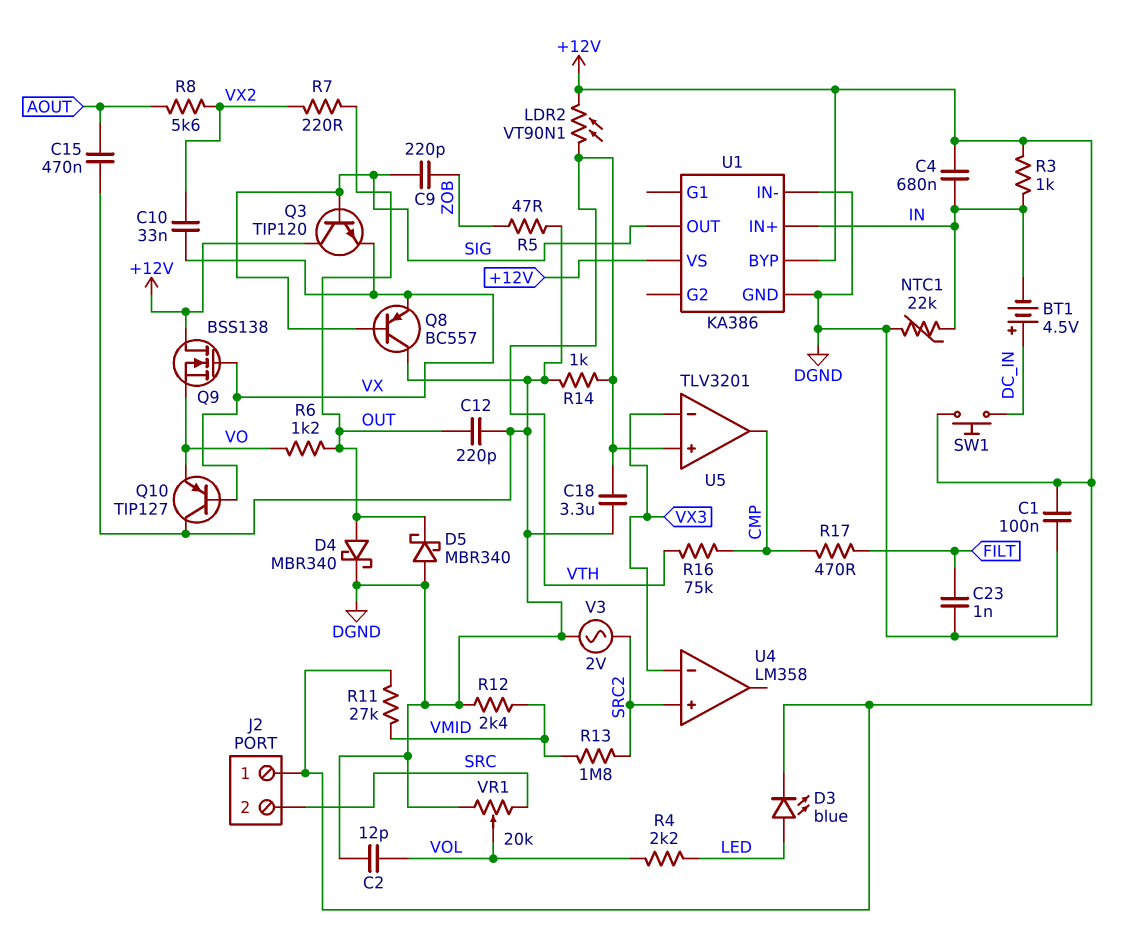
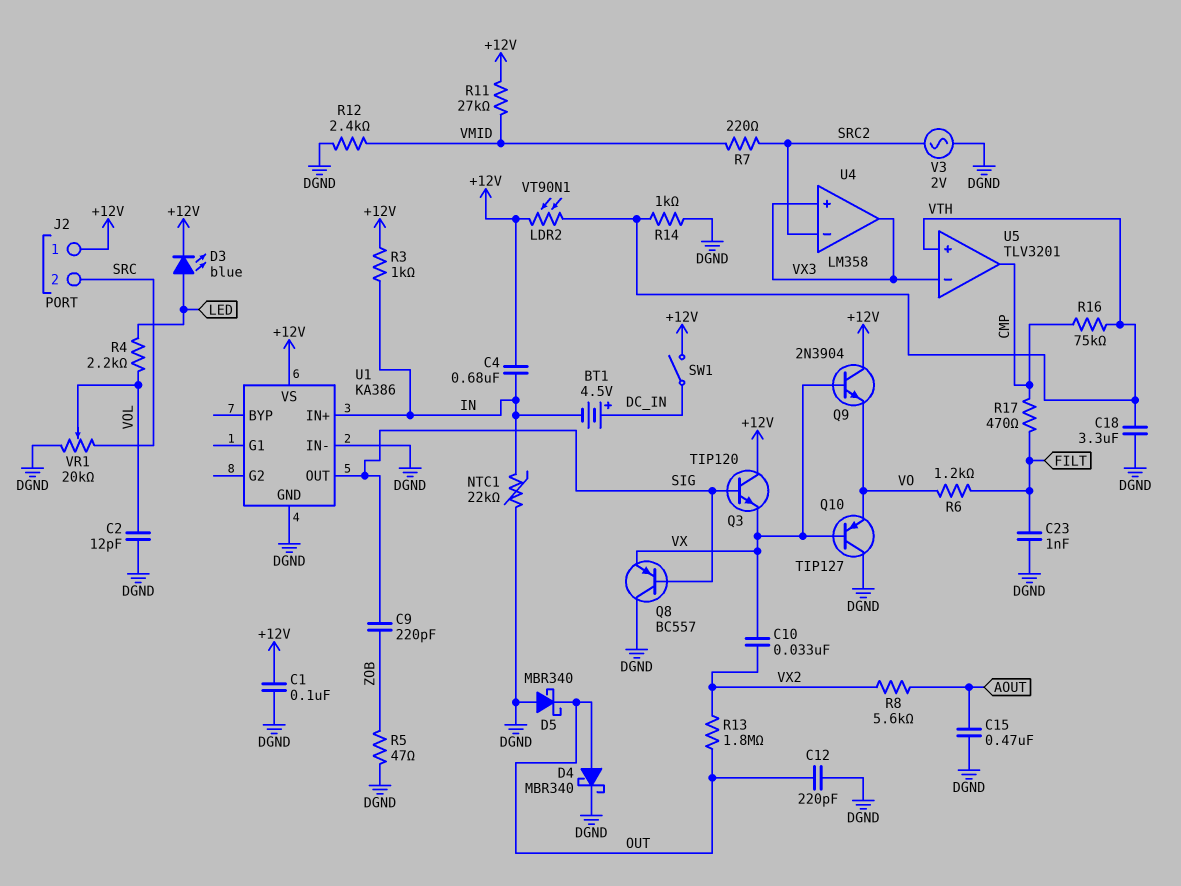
Q9: NMOS BSS138 (G VX, D +12V, S VO) -> NPN 2N3904 (B VX, C +12V, E VO)
R6: 1.2k (OUT, VO) -> 1.2k (FILT, VO)
R7: 220 (OUT, VX2) -> 220 (SRC2, VMID)
R13: 1.8M (SRC2, VMID) -> 1.8M (OUT, VX2)
SW1: button (+12V, DC_IN) -> switch (+12V, DC_IN)
U1 pin BYP: +12V -> none
U4 pin in+: SRC2 -> VX3
U4 pin in-: VX3 -> SRC2
U4 pin out: none -> VX3

